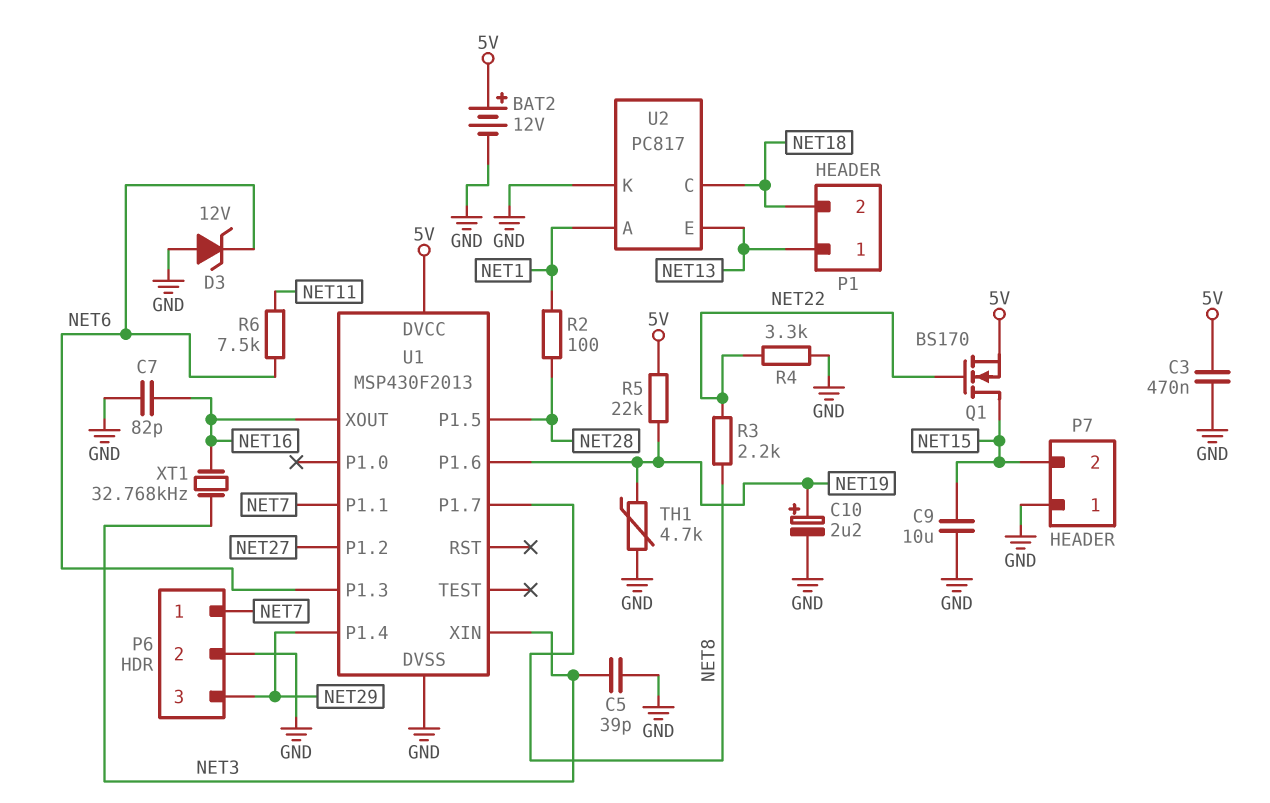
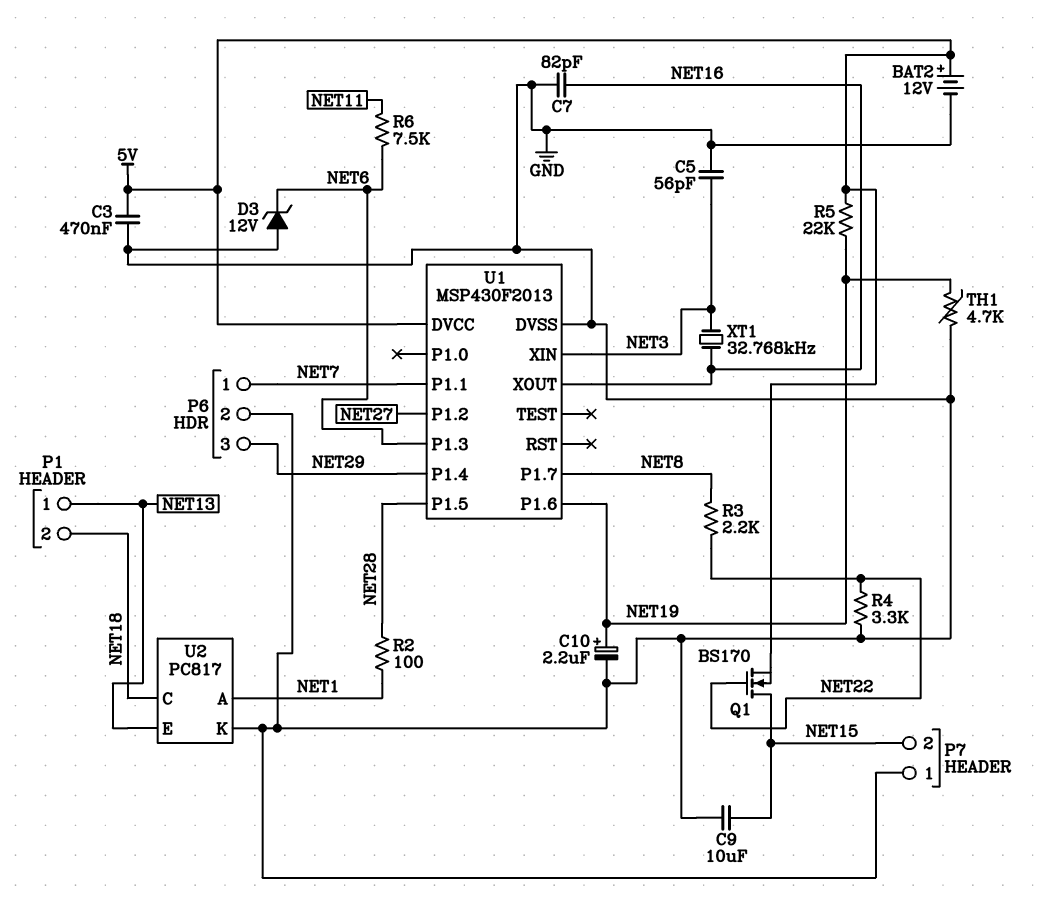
C5: 39pF (GND, NET3) -> 56pF (GND, NET3)

